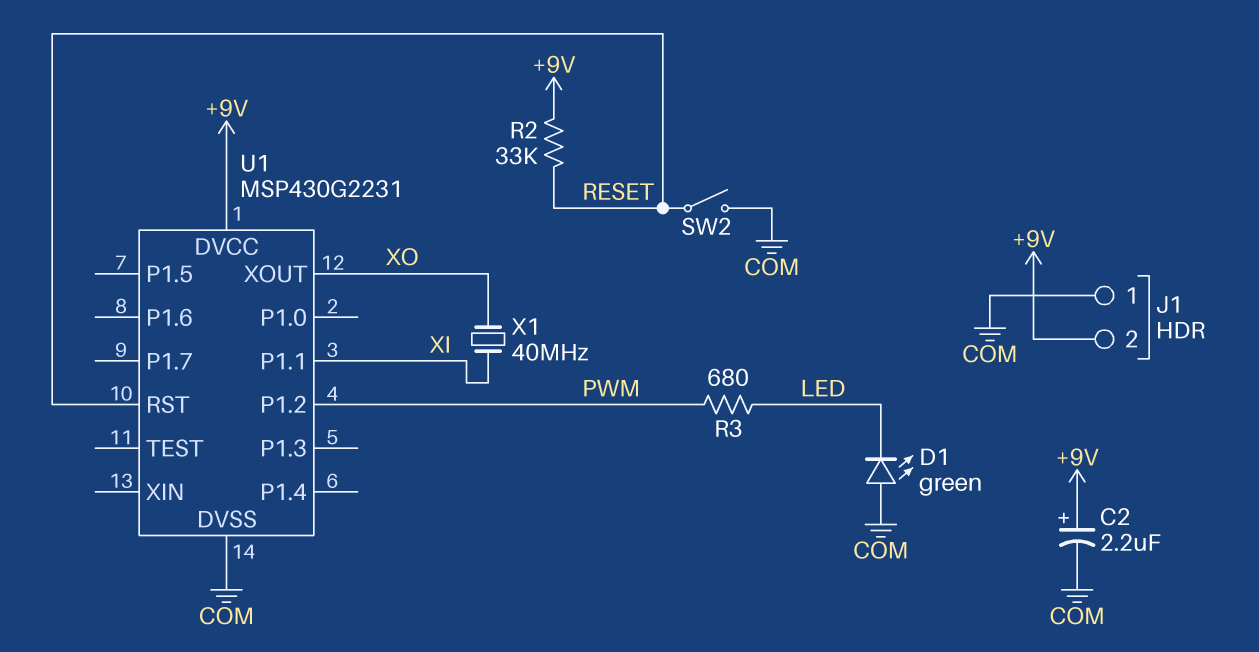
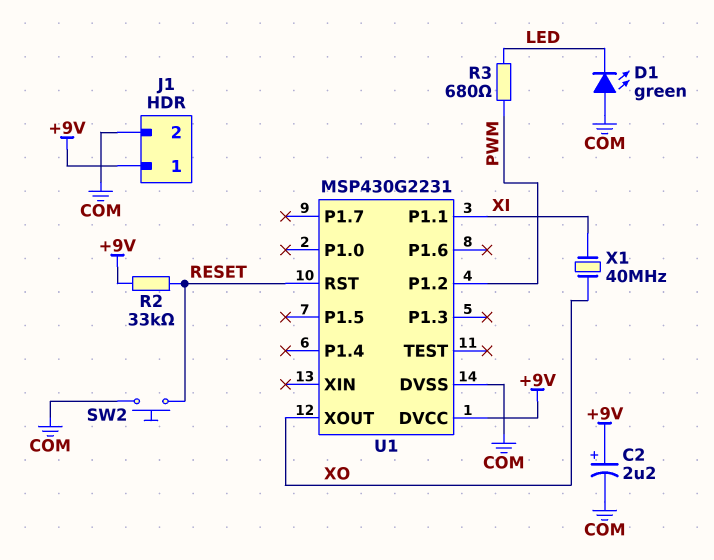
J1 pin 1: COM -> +9V
J1 pin 2: +9V -> COM
SW2: switch (COM, RESET) -> button (COM, RESET)

